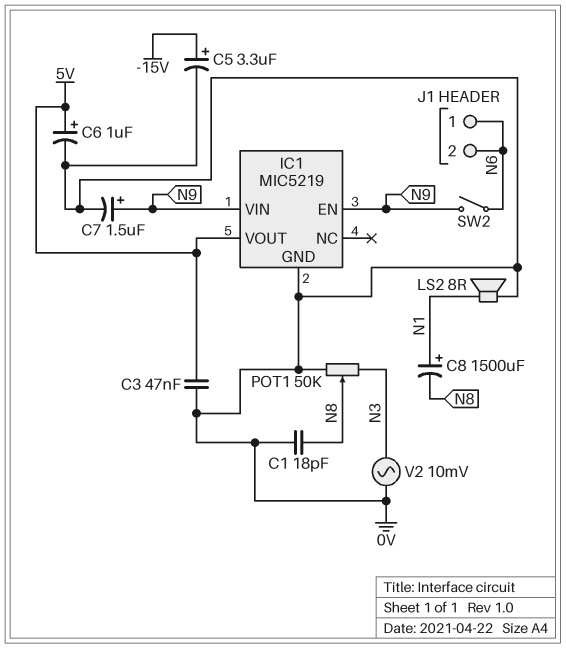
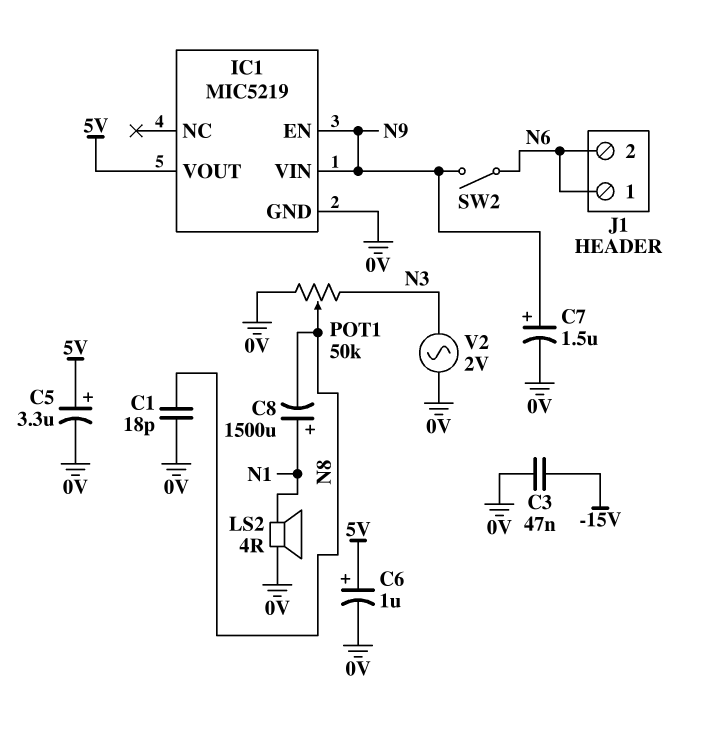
C3: 47nF (0V, 5V) -> 47nF (-15V, 0V)
C5: 3.3uF (plus -15V, minus 0V) -> 3.3uF (plus 5V, minus 0V)
LS2: speaker 8R (0V, N1) -> speaker 4R (0V, N1)
V2: AC 10mV (0V, N3) -> AC 2V (0V, N3)

